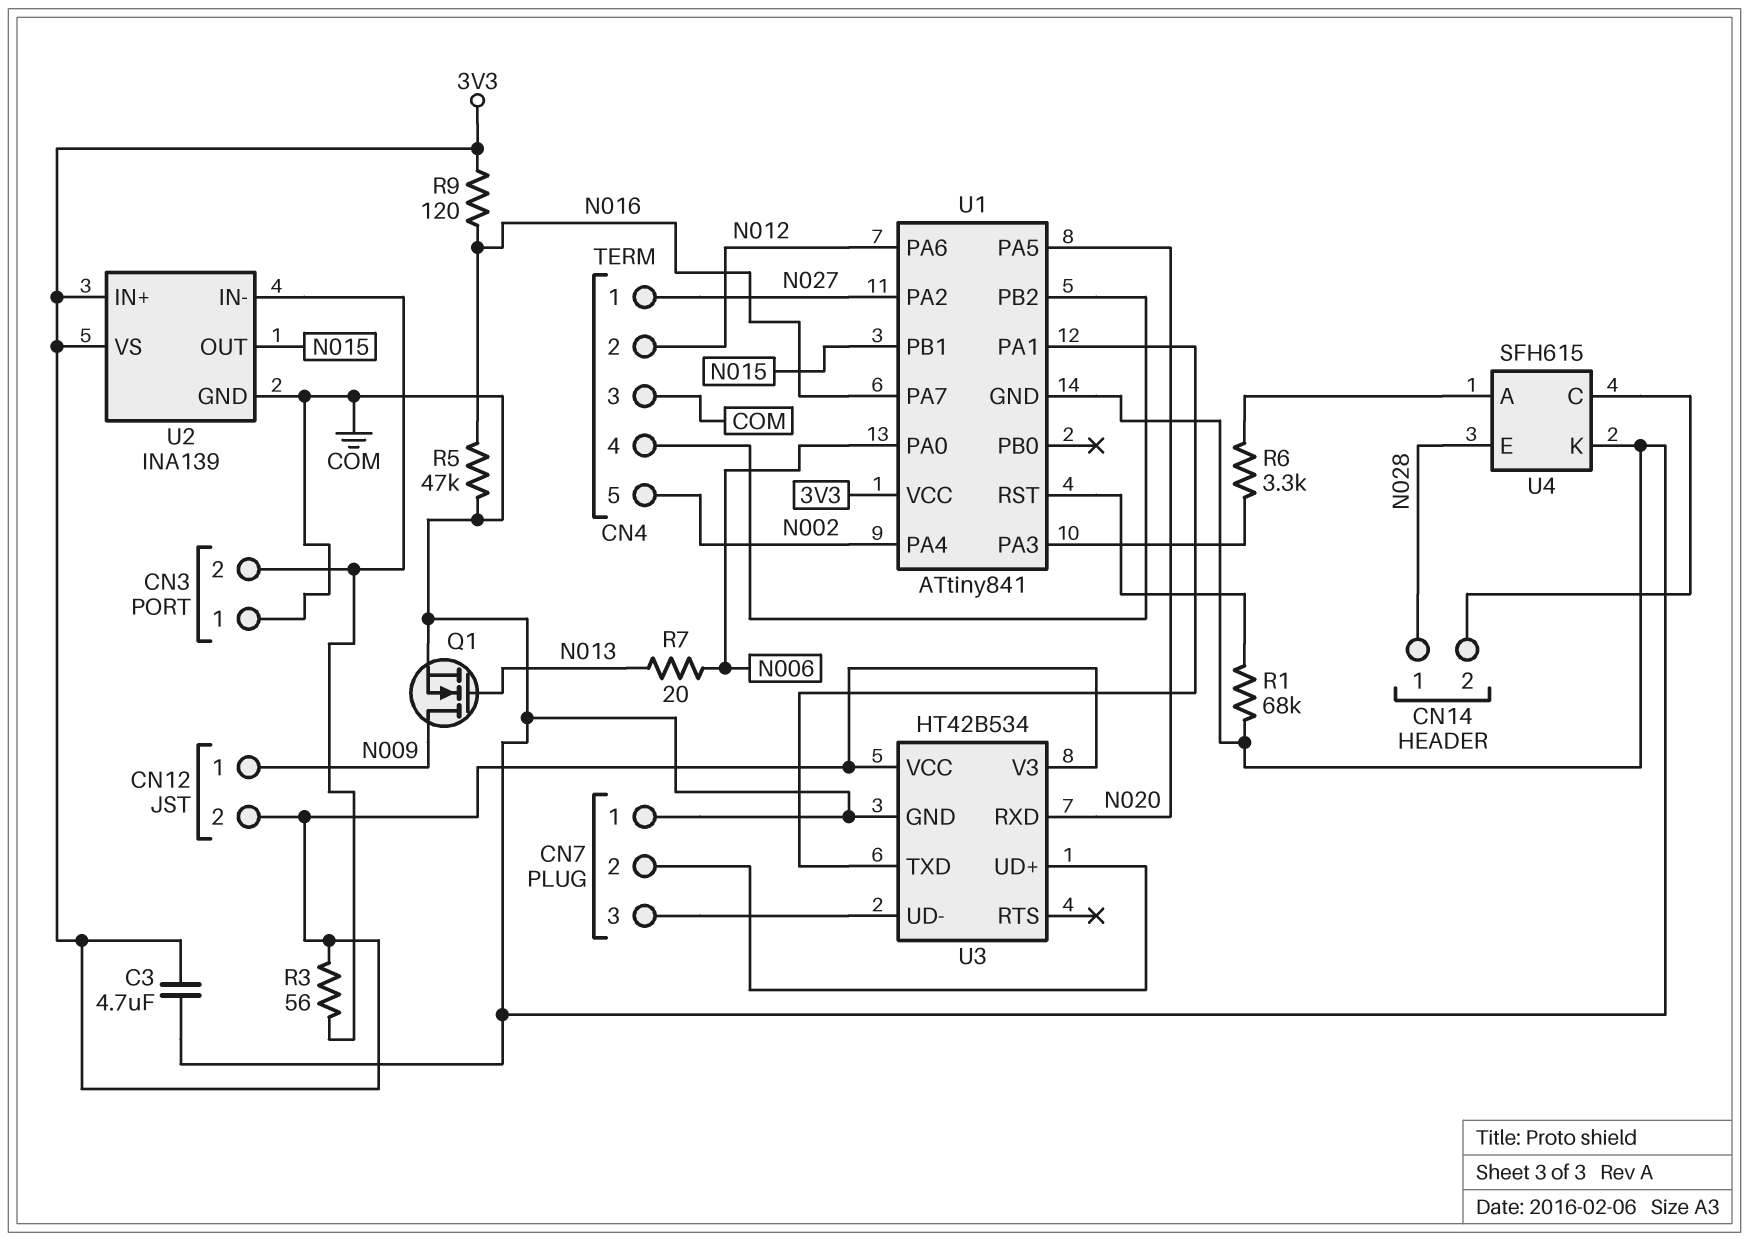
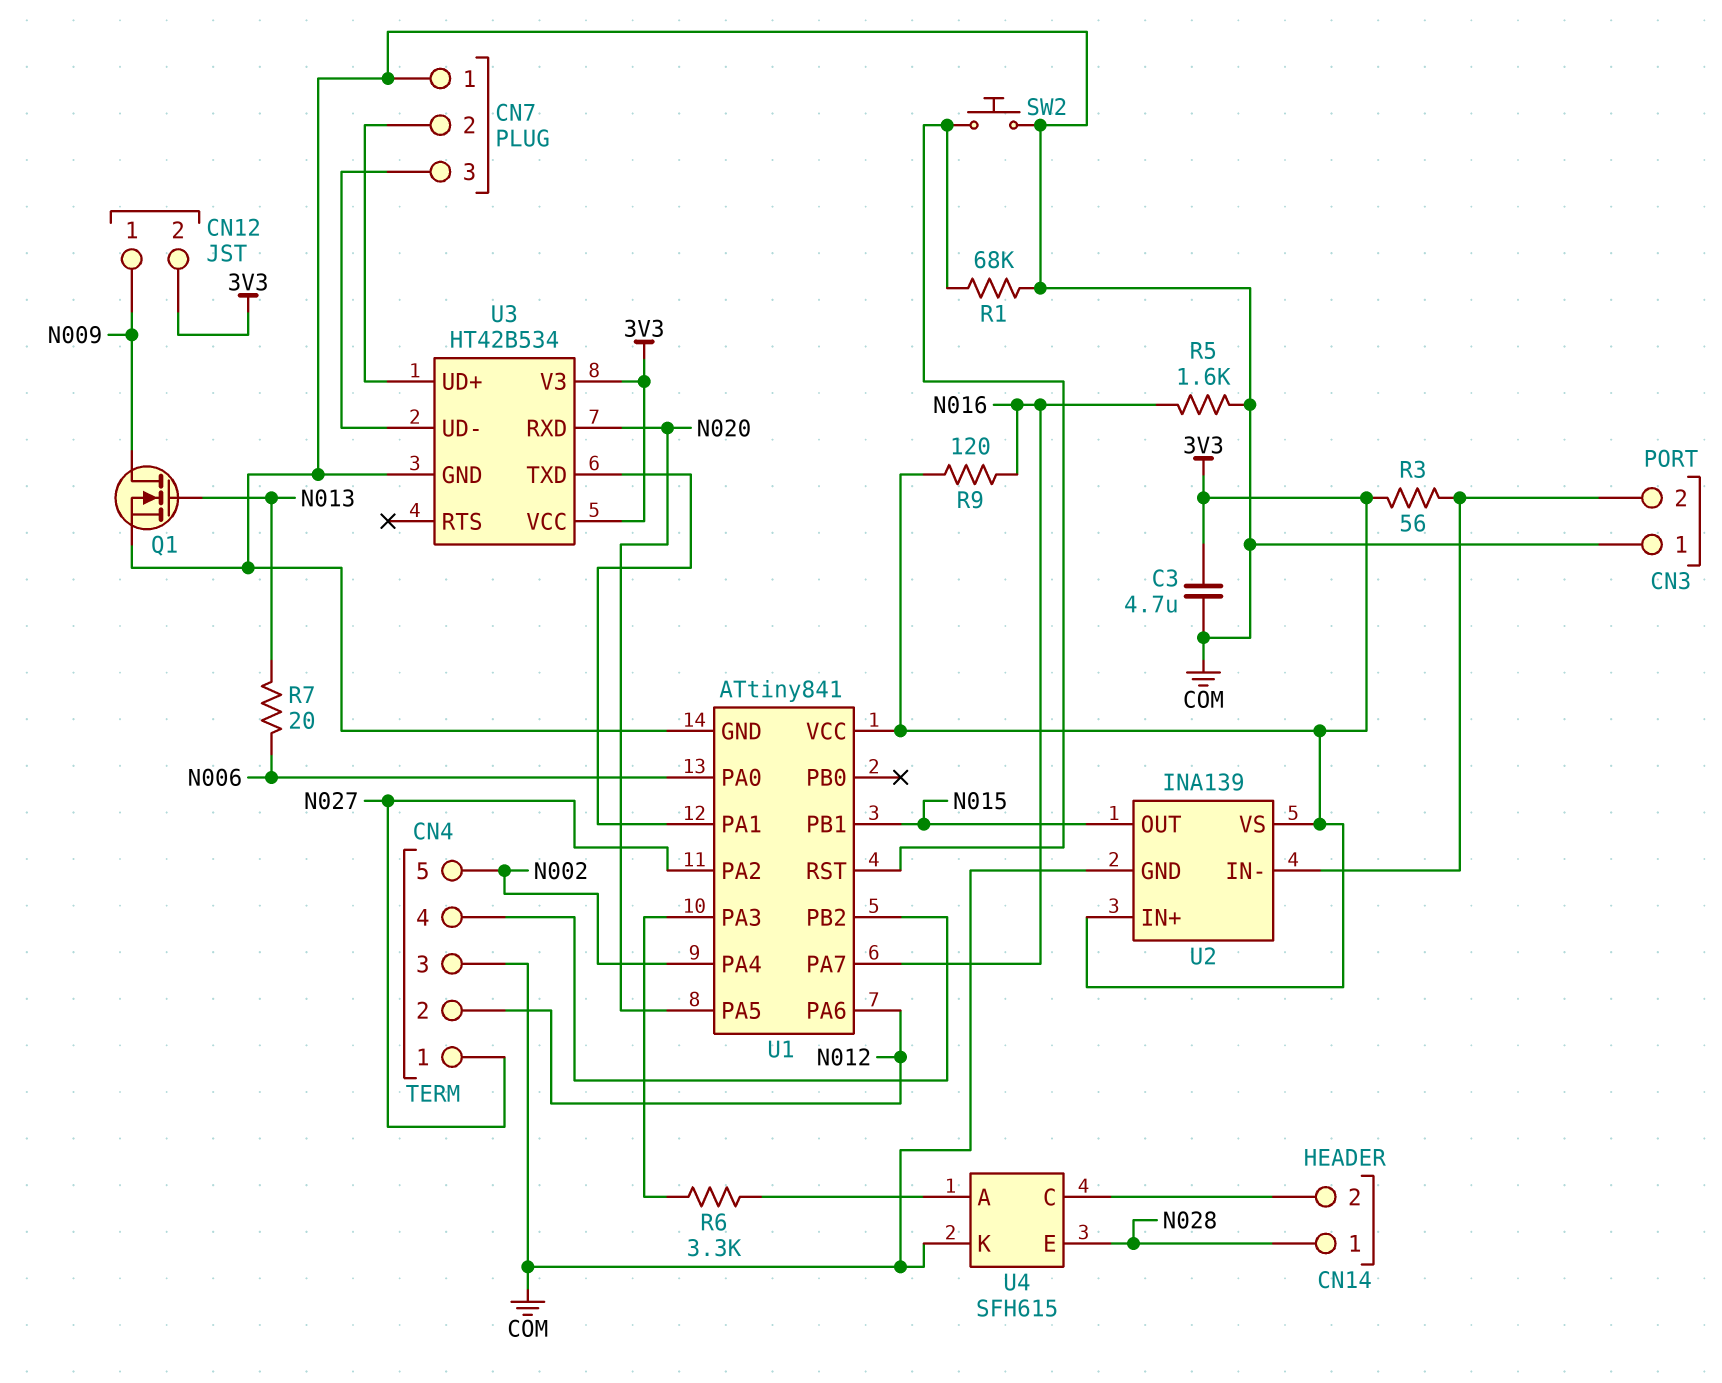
R5: 47k (COM, N016) -> 1.6k (COM, N016)
SW2: none -> button (COM, U1/RST)

